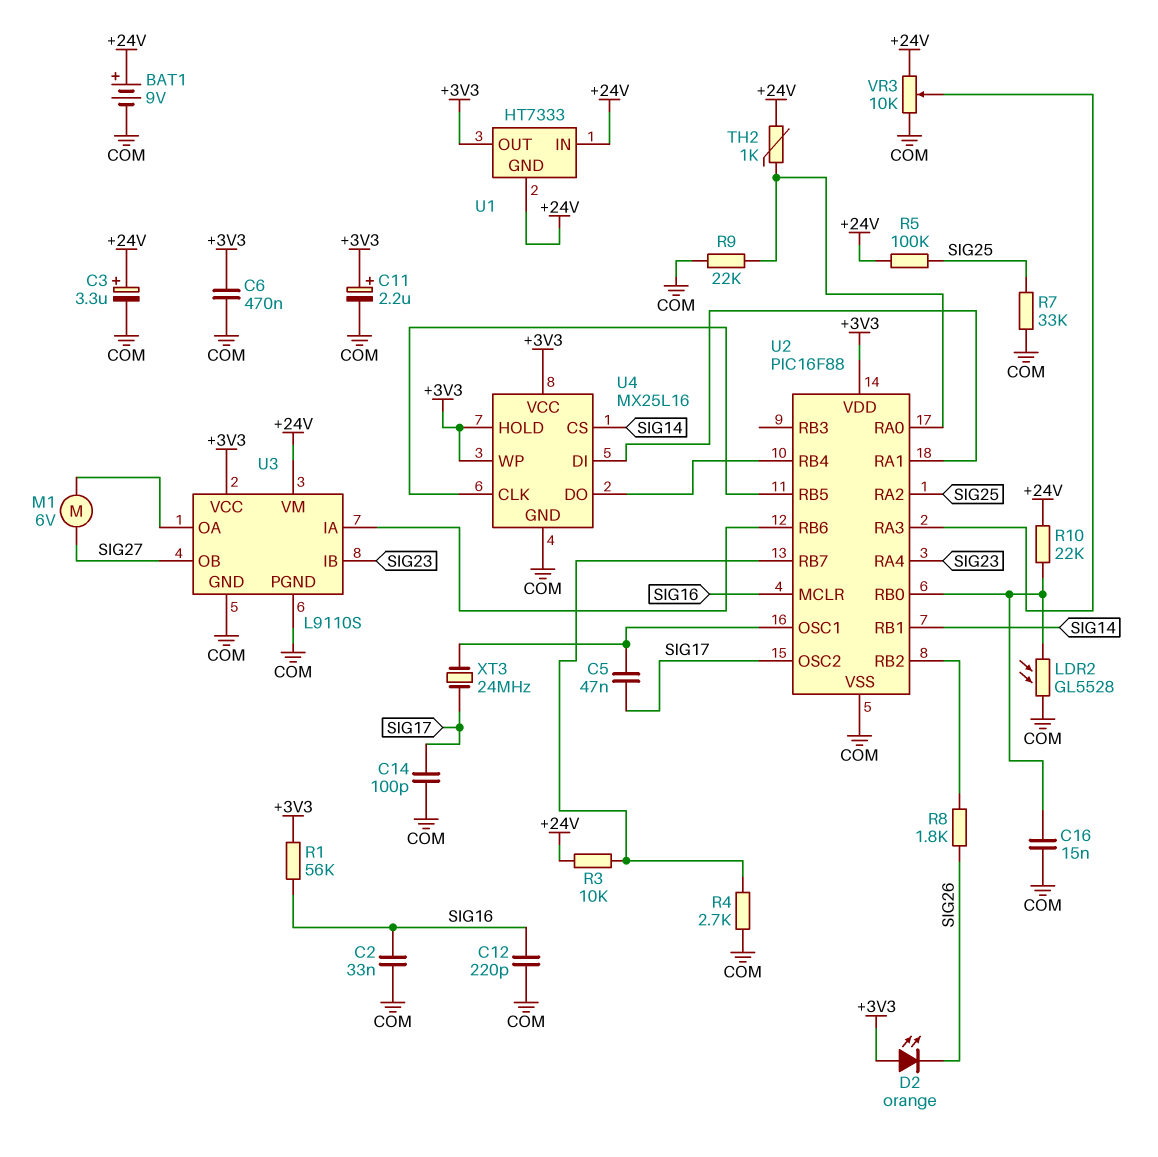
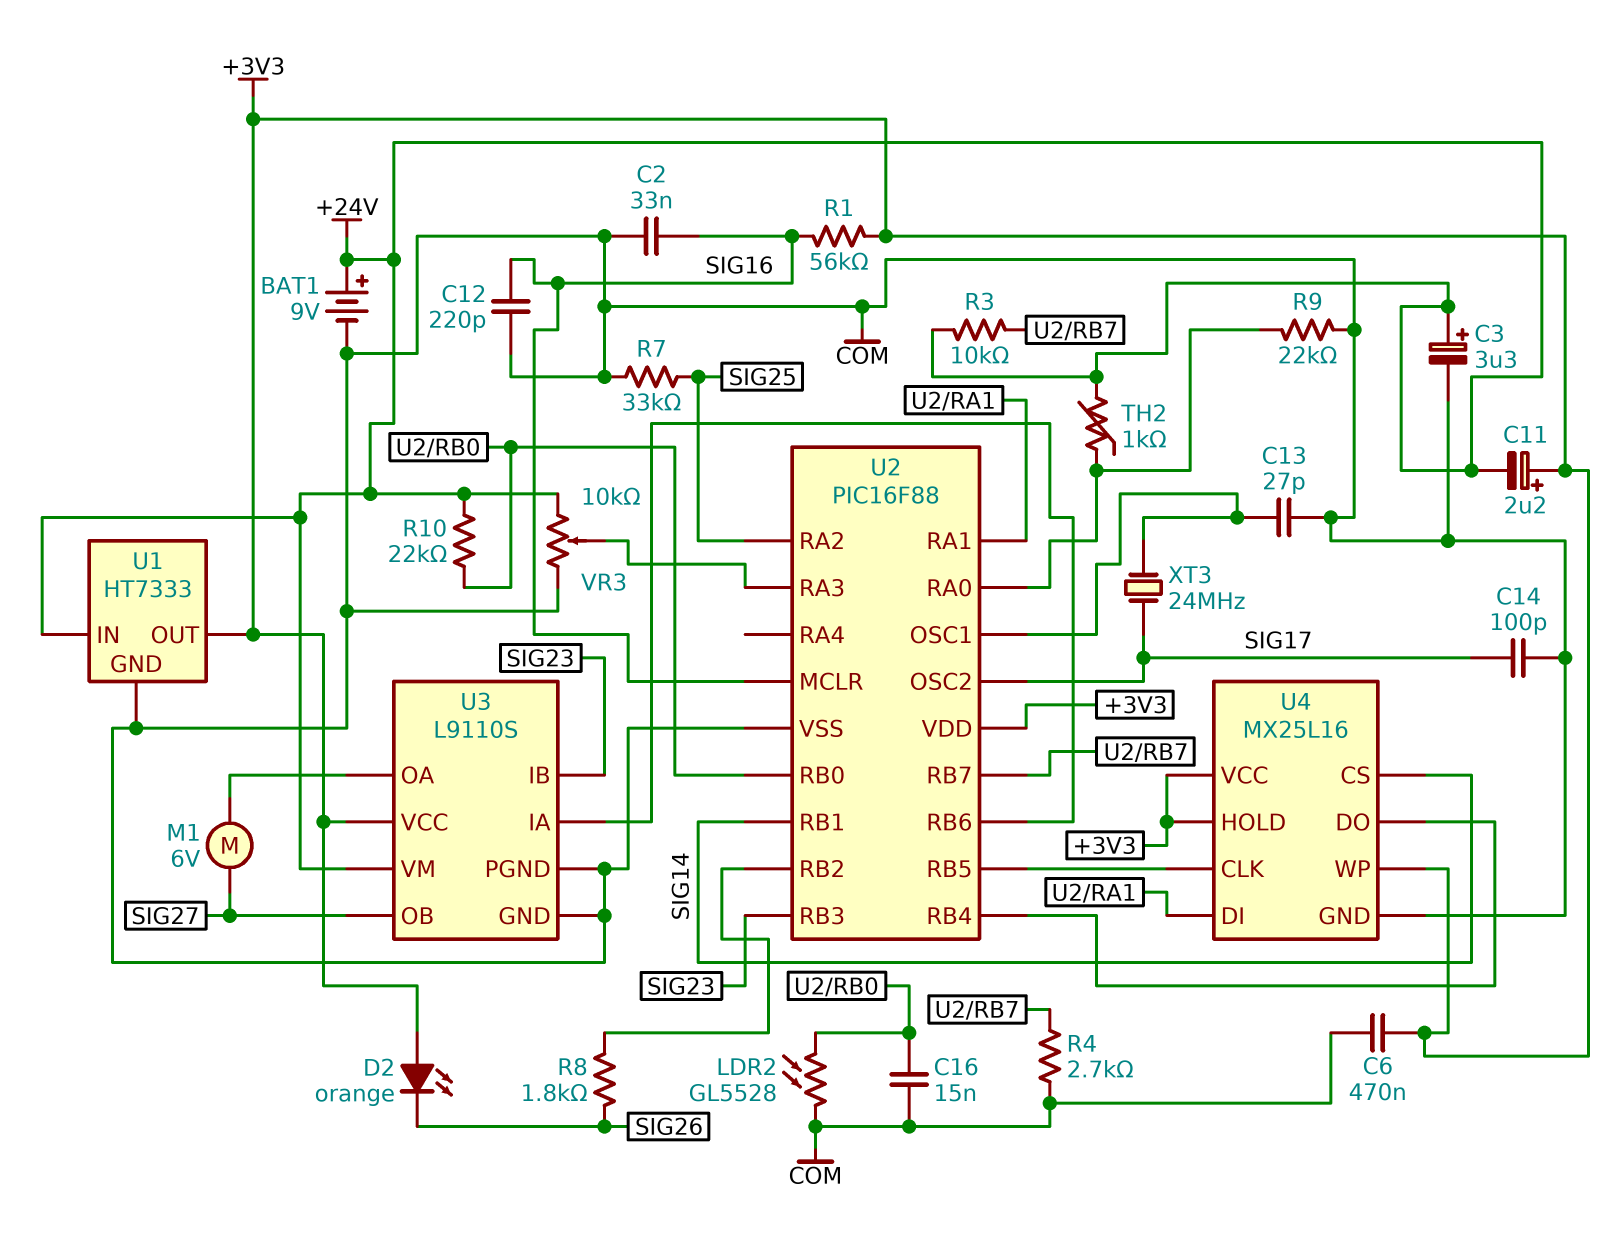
C5: 47nF (SIG17, U2/OSC1) -> none
C11: 2.2uF (plus +3V3, minus COM) -> 2.2uF (plus +3V3, minus +24V)
C13: none -> 27pF (COM, U2/OSC1)
R5: 100k (+24V, SIG25) -> none
U1 pin GND: +24V -> COM
U2 pin RA4: SIG23 -> none
U2 pin RB3: none -> SIG23

